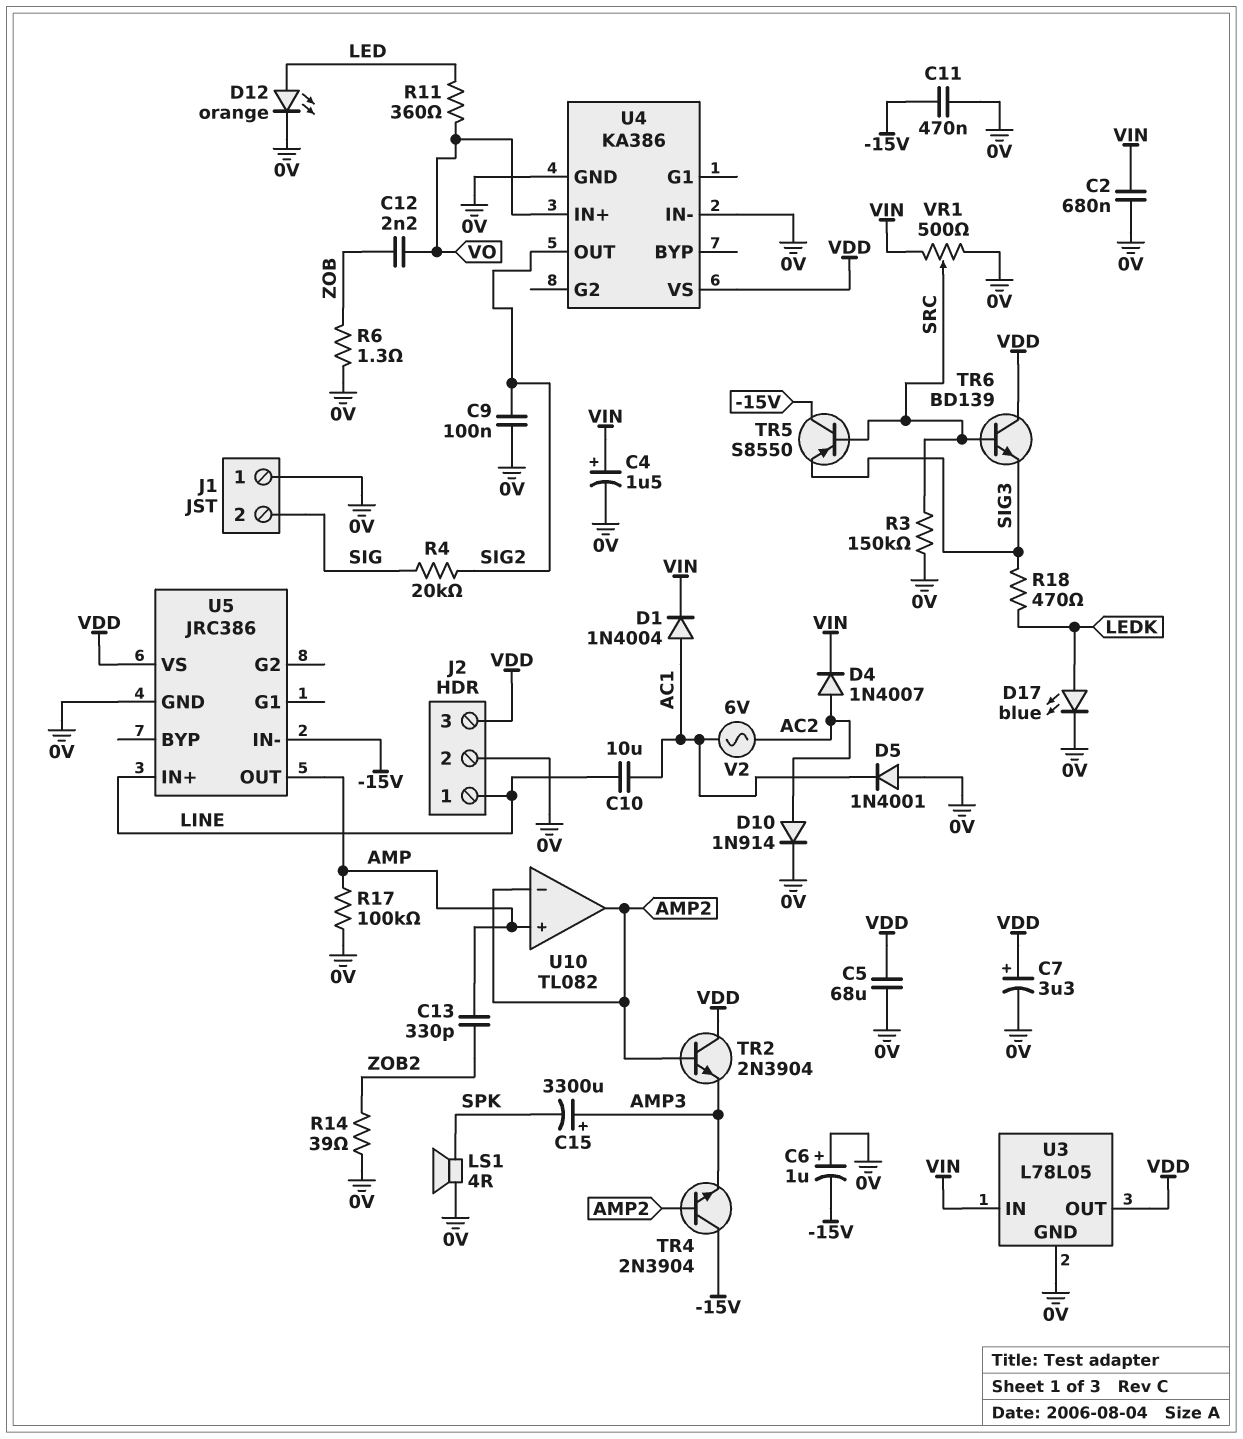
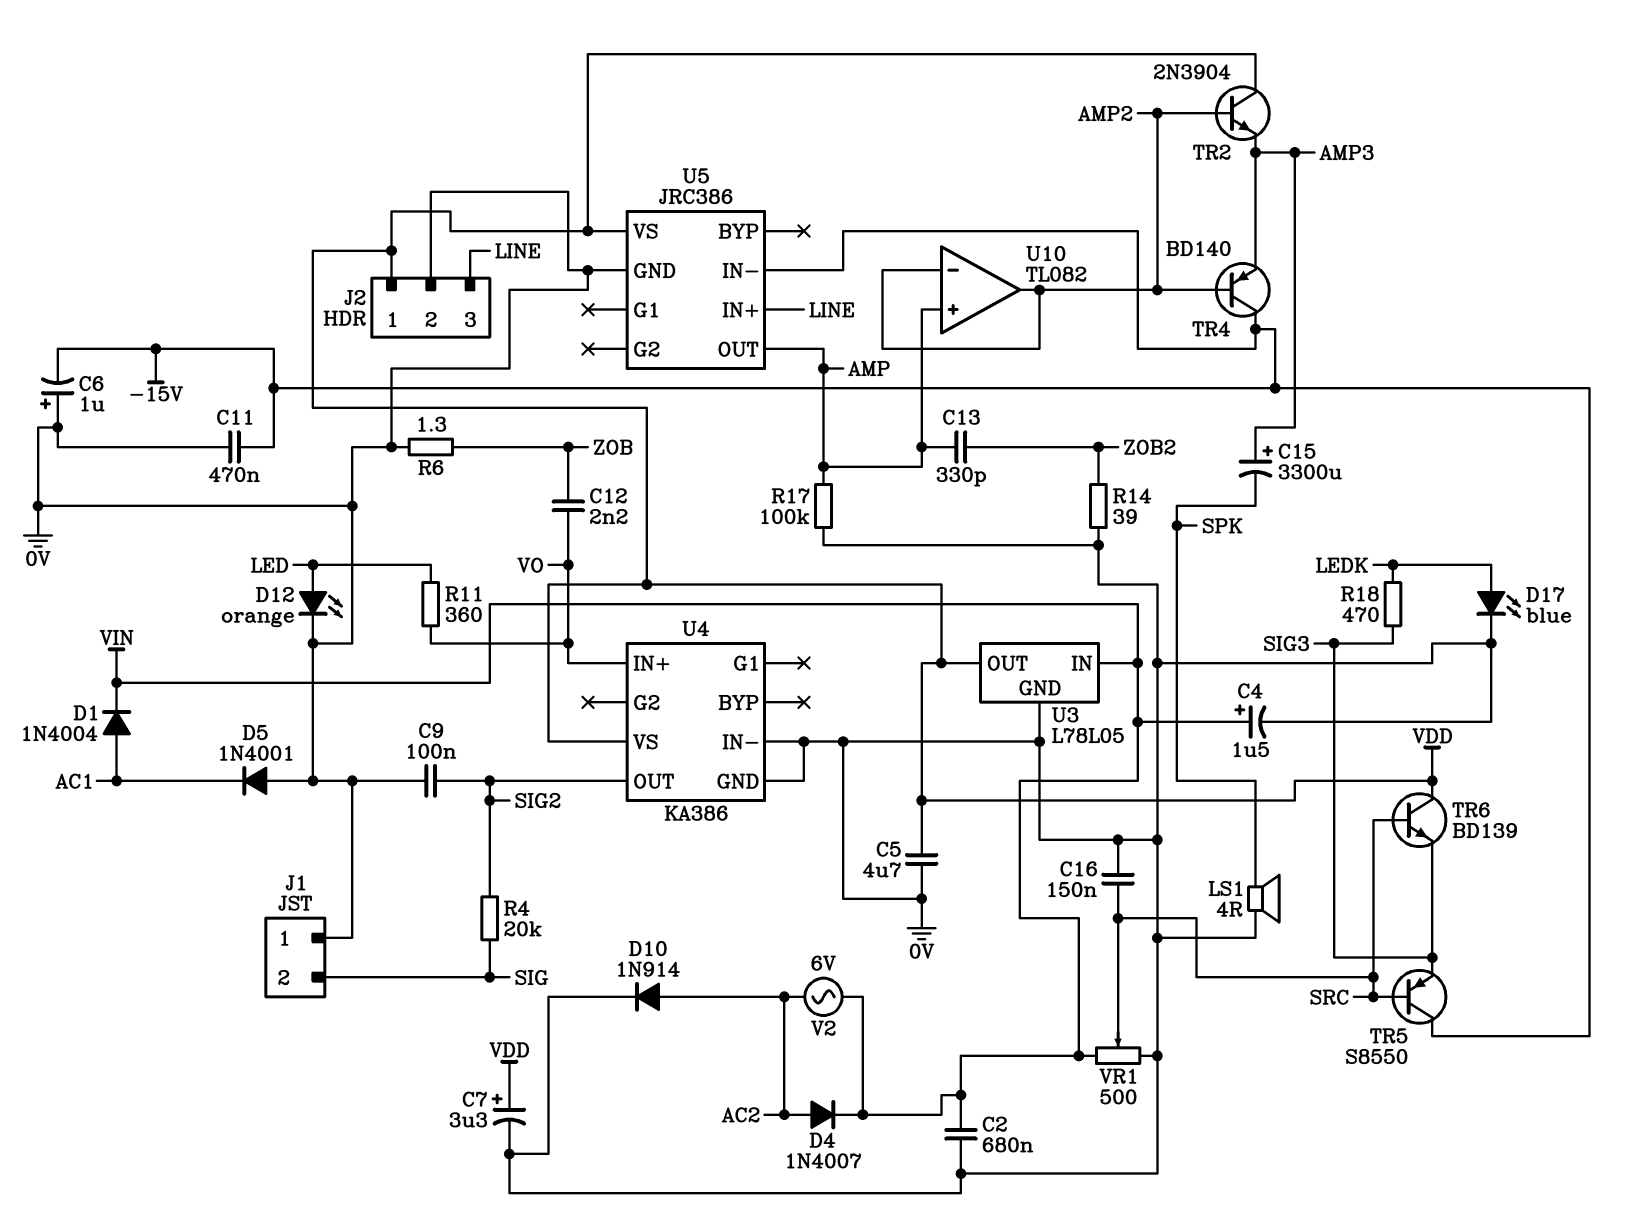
C5: 68uF (0V, VDD) -> 4.7uF (0V, VDD)
C10: 10uF (AC1, LINE) -> none
C16: none -> 150nF (0V, SRC)
J2 pin 1: LINE -> VDD
J2 pin 3: VDD -> LINE
R3: 150k (0V, SRC) -> none
TR4: NPN 2N3904 (B AMP2, C -15V, E AMP3) -> PNP BD140 (B AMP2, C -15V, E AMP3)
V2: AC 6V (AC1, AC2) -> AC 6V (AC2, VIN)

